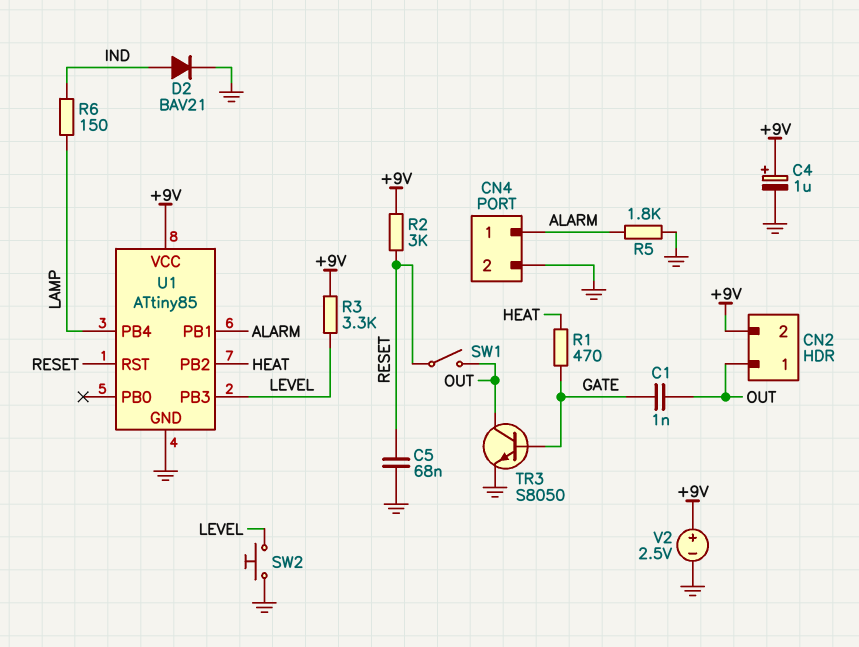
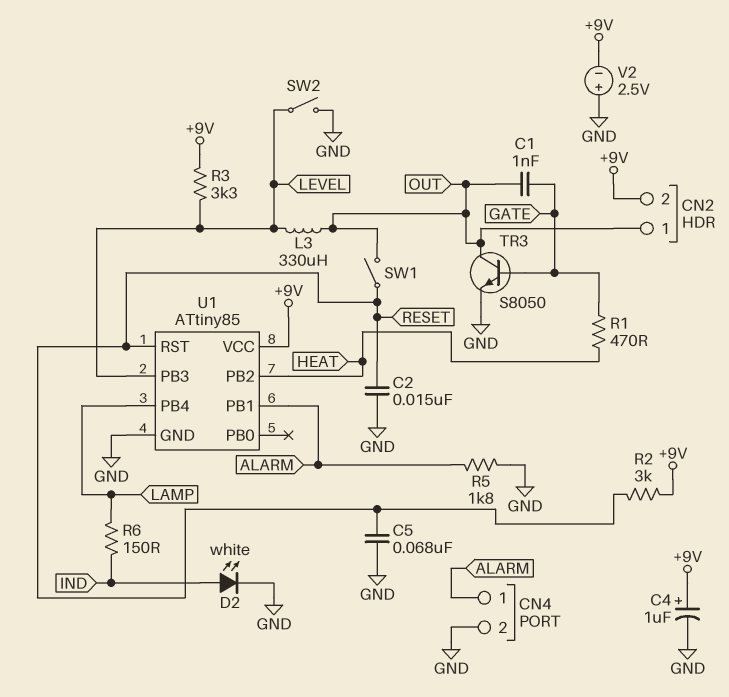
C2: none -> 15nF (GND, RESET)
D2: diode BAV21 (A IND, K GND) -> LED white (A IND, K GND)
L3: none -> 330uH (LEVEL, OUT)
SW2: button (GND, LEVEL) -> switch (GND, LEVEL)
V2: 2.5V (plus +9V, minus GND) -> 2.5V (plus GND, minus +9V)

